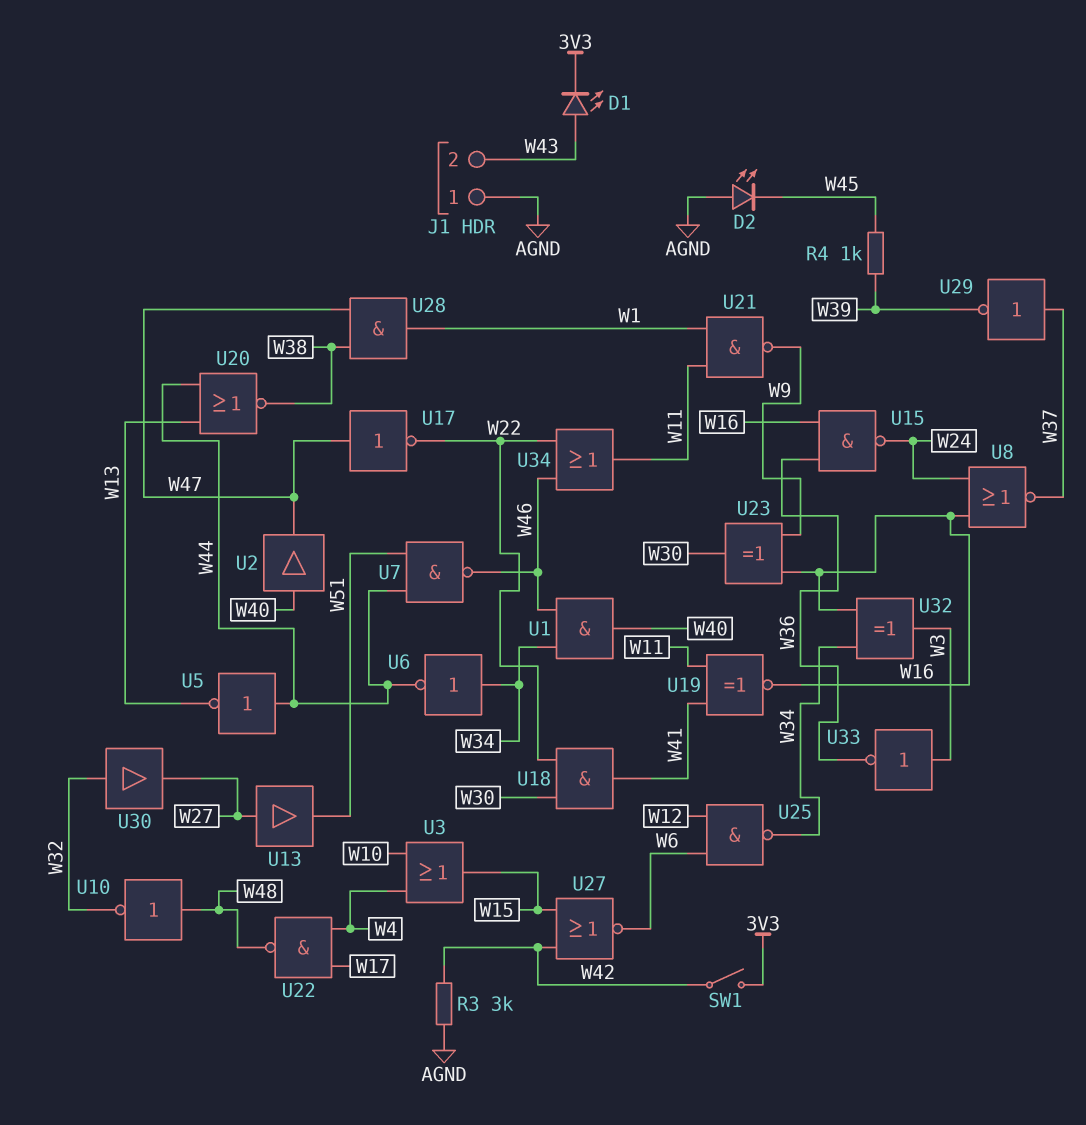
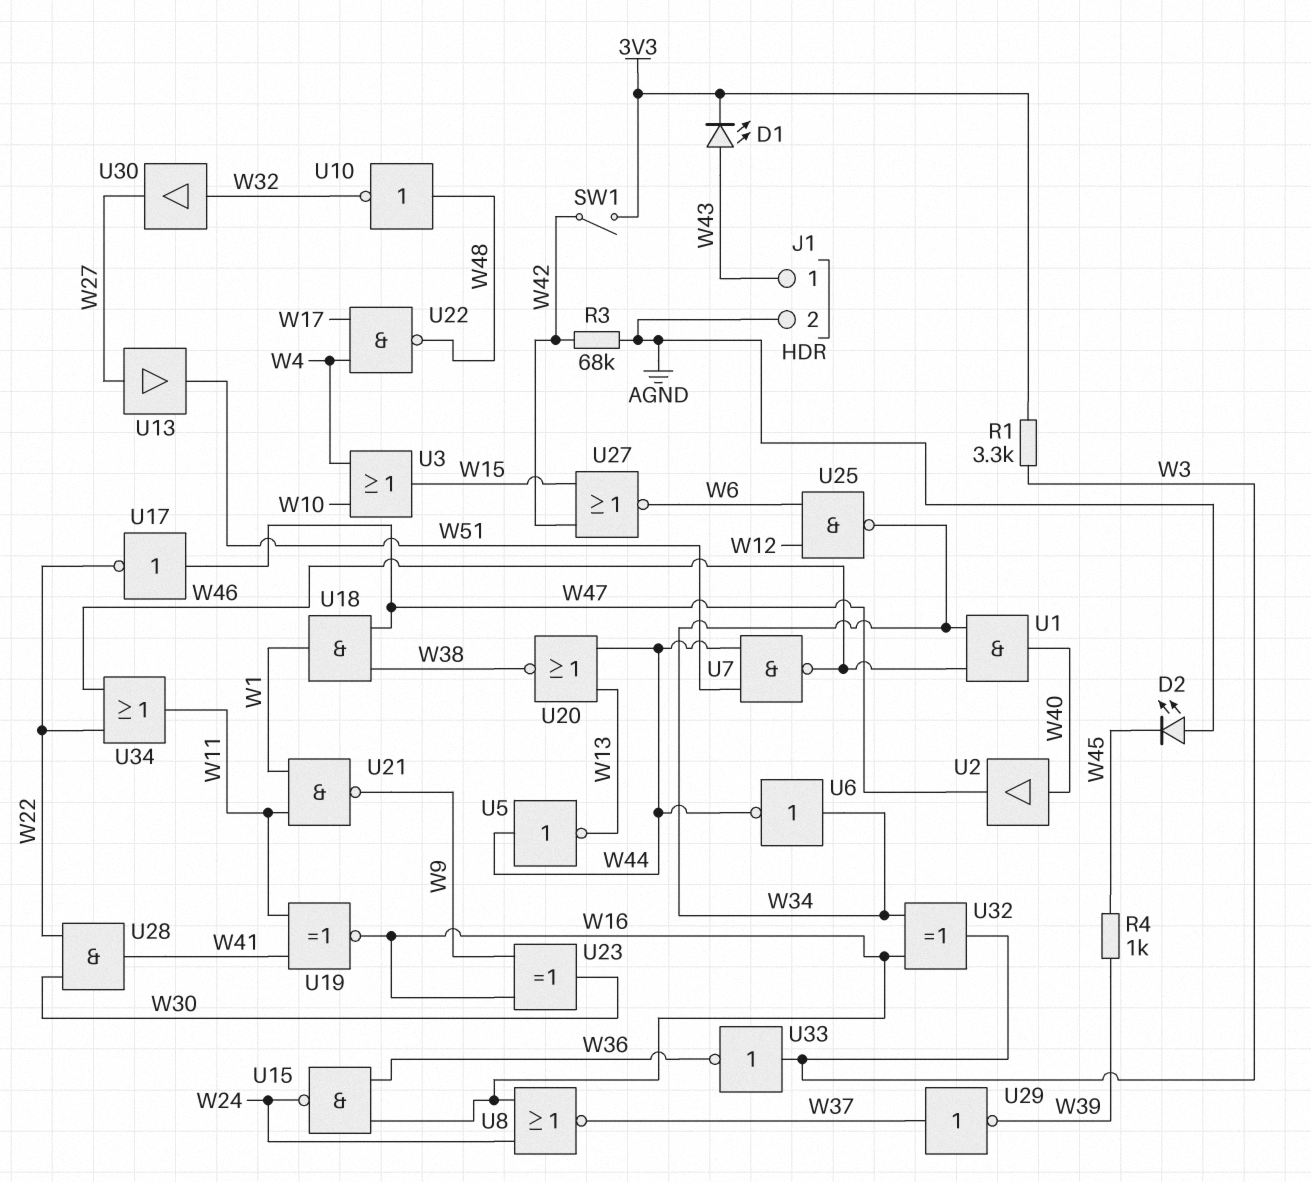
J1 pin 1: AGND -> W43
J1 pin 2: W43 -> AGND
R1: none -> 3.3k (3V3, W3)
R3: 3k (AGND, W42) -> 68k (AGND, W42)
U18: AND (in W22, in W30, out W41) -> AND (in W38, in W47, out W1)
U28: AND (in W38, in W47, out W1) -> AND (in W22, in W30, out W41)

